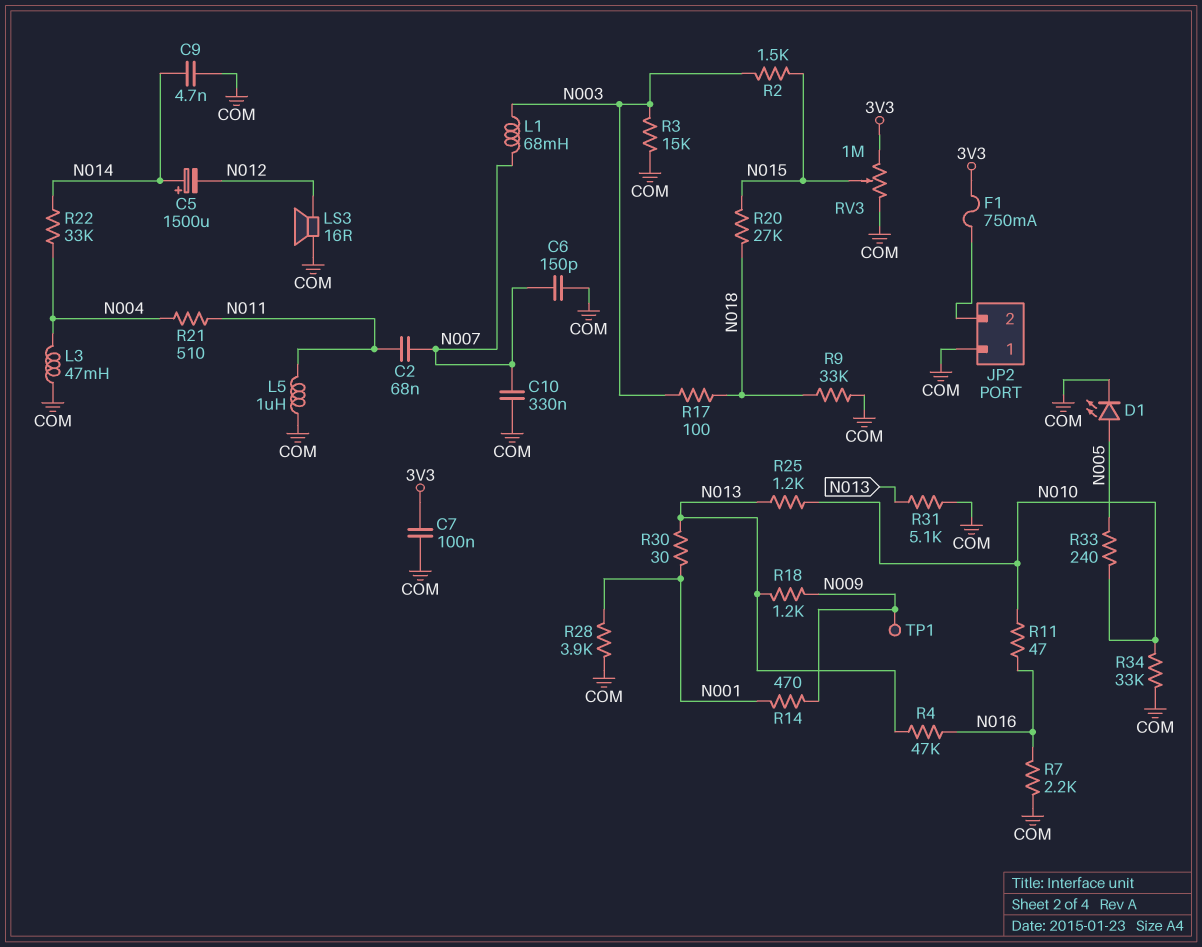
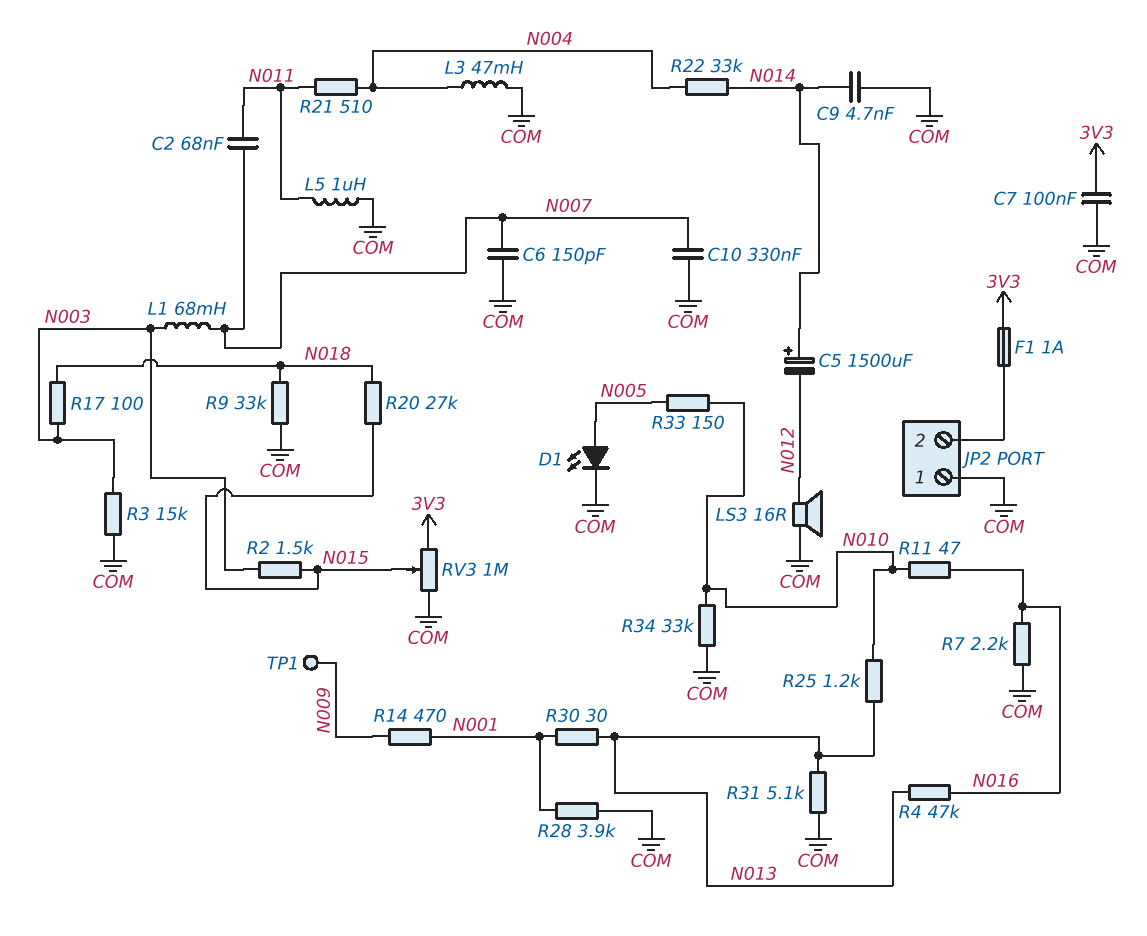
F1: 750mA (3V3, JP2/2) -> 1A (3V3, JP2/2)
R18: 1.2k (N009, N013) -> none
R33: 240 (N005, N010) -> 150 (N005, N010)

